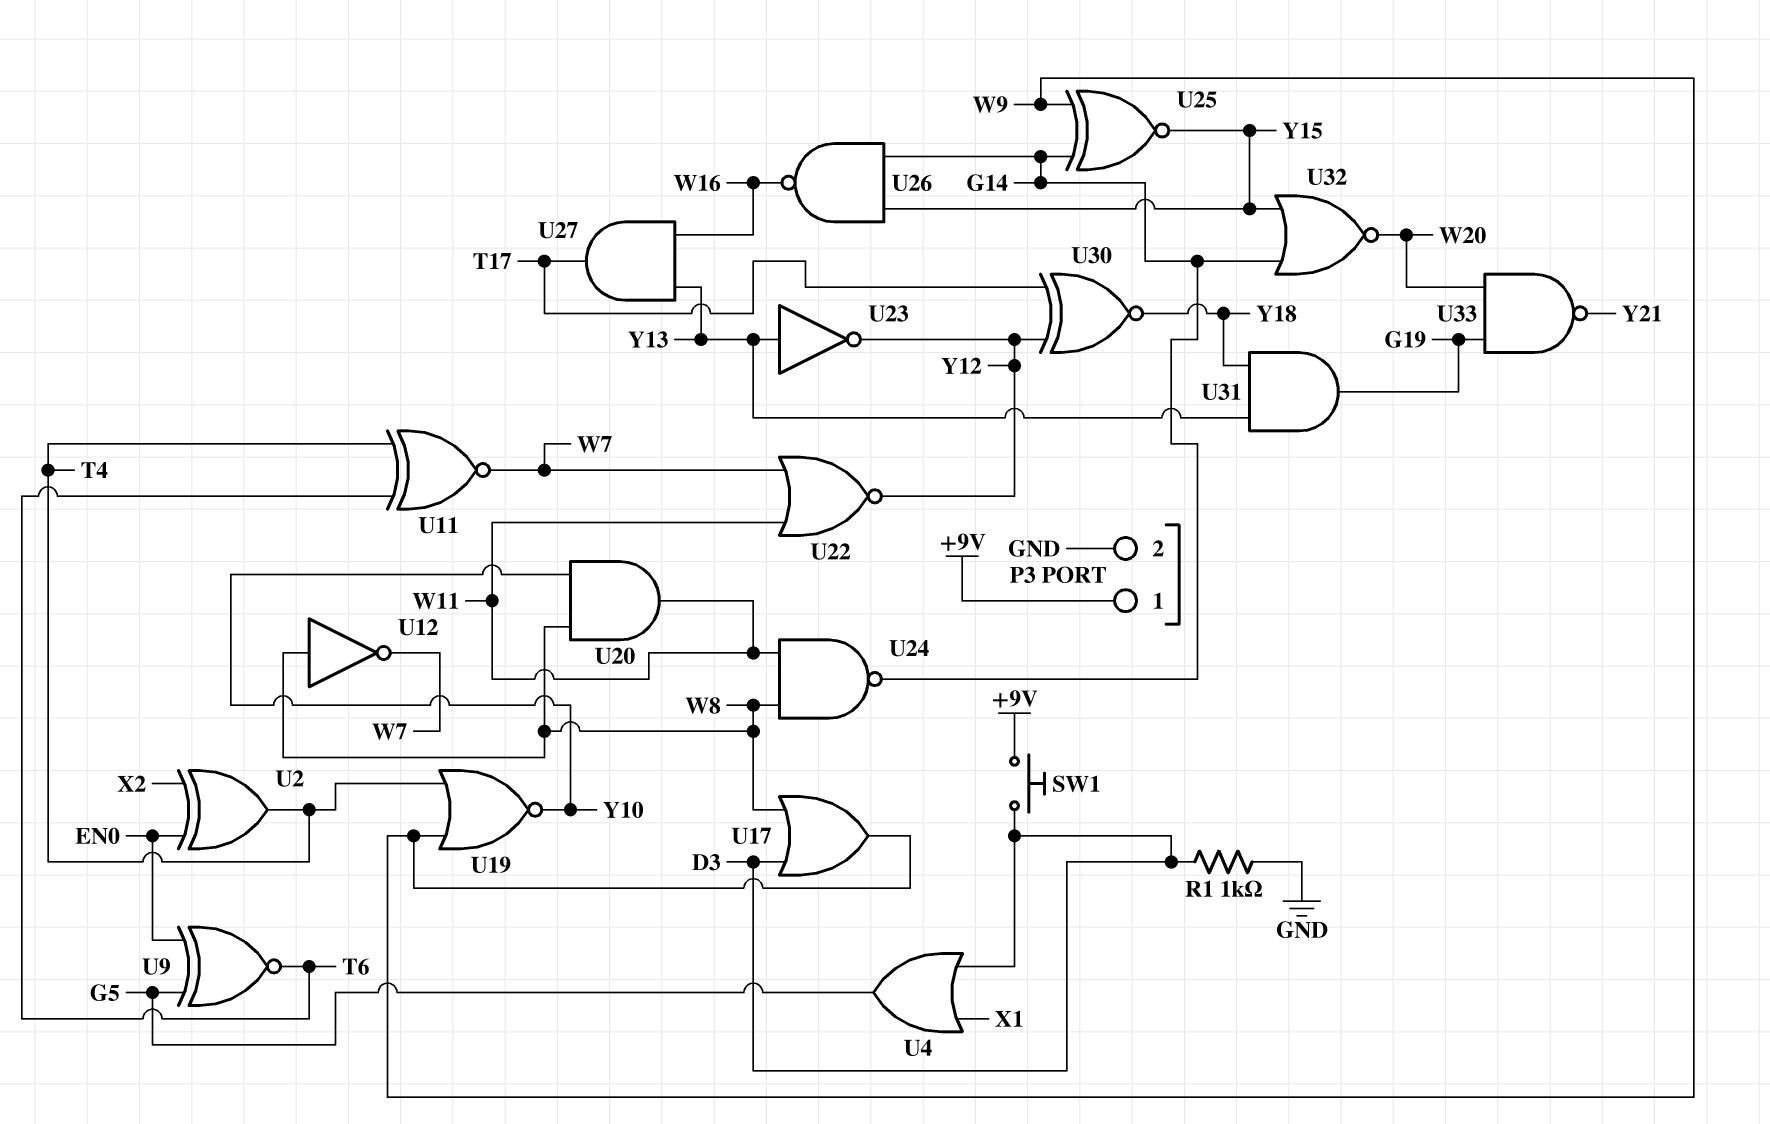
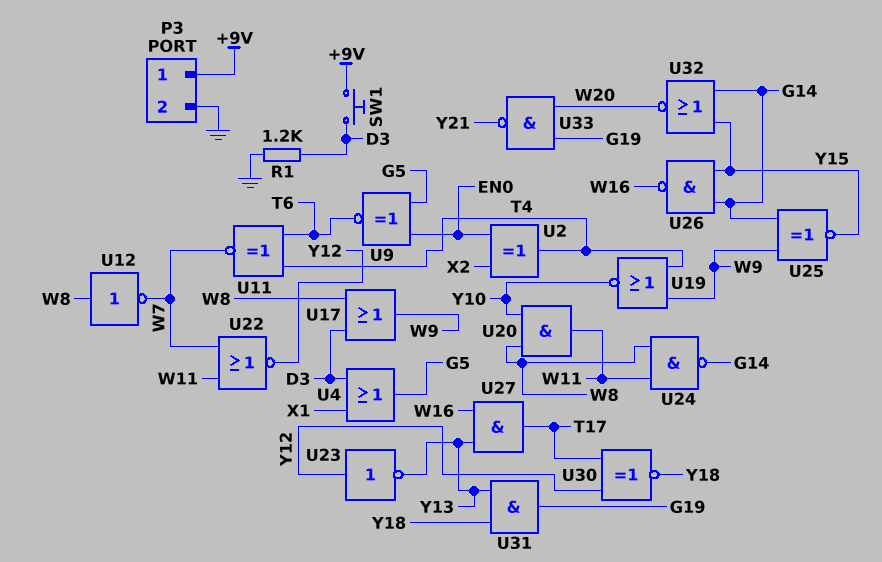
R1: 1k (D3, GND) -> 1.2k (D3, GND)
U23: NOT (in Y13, out Y12) -> NOT (in Y12, out Y13)

